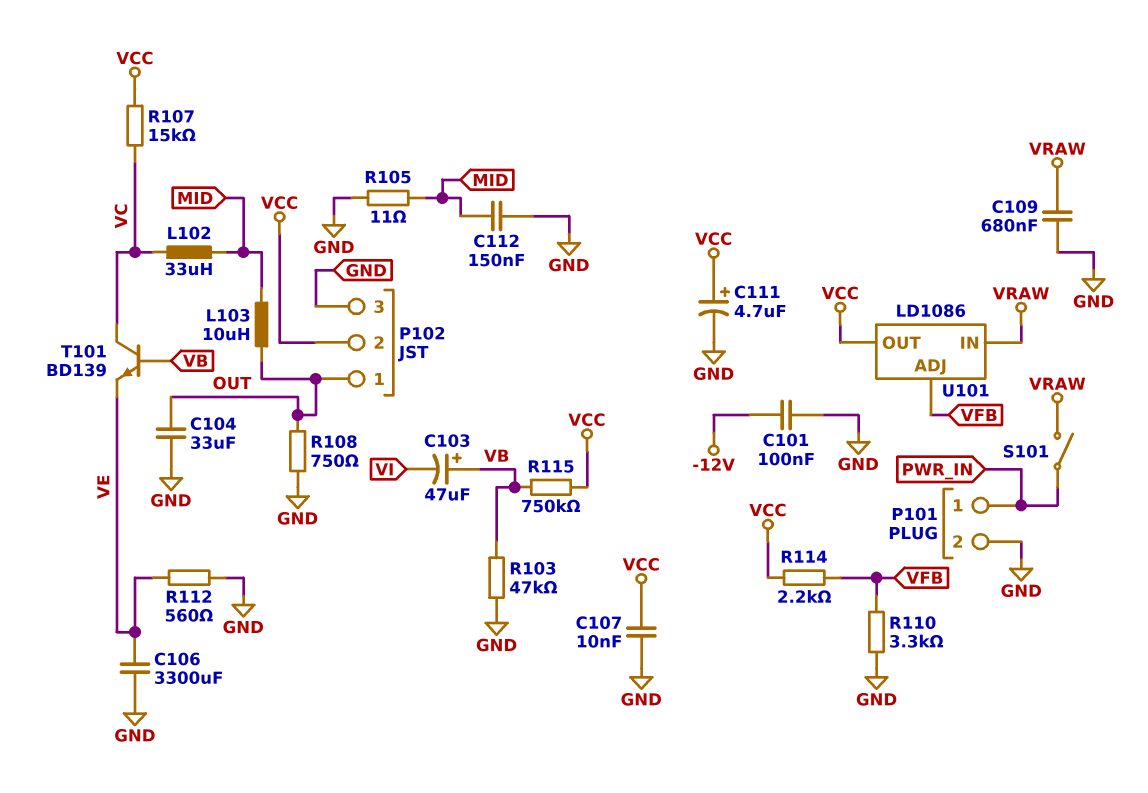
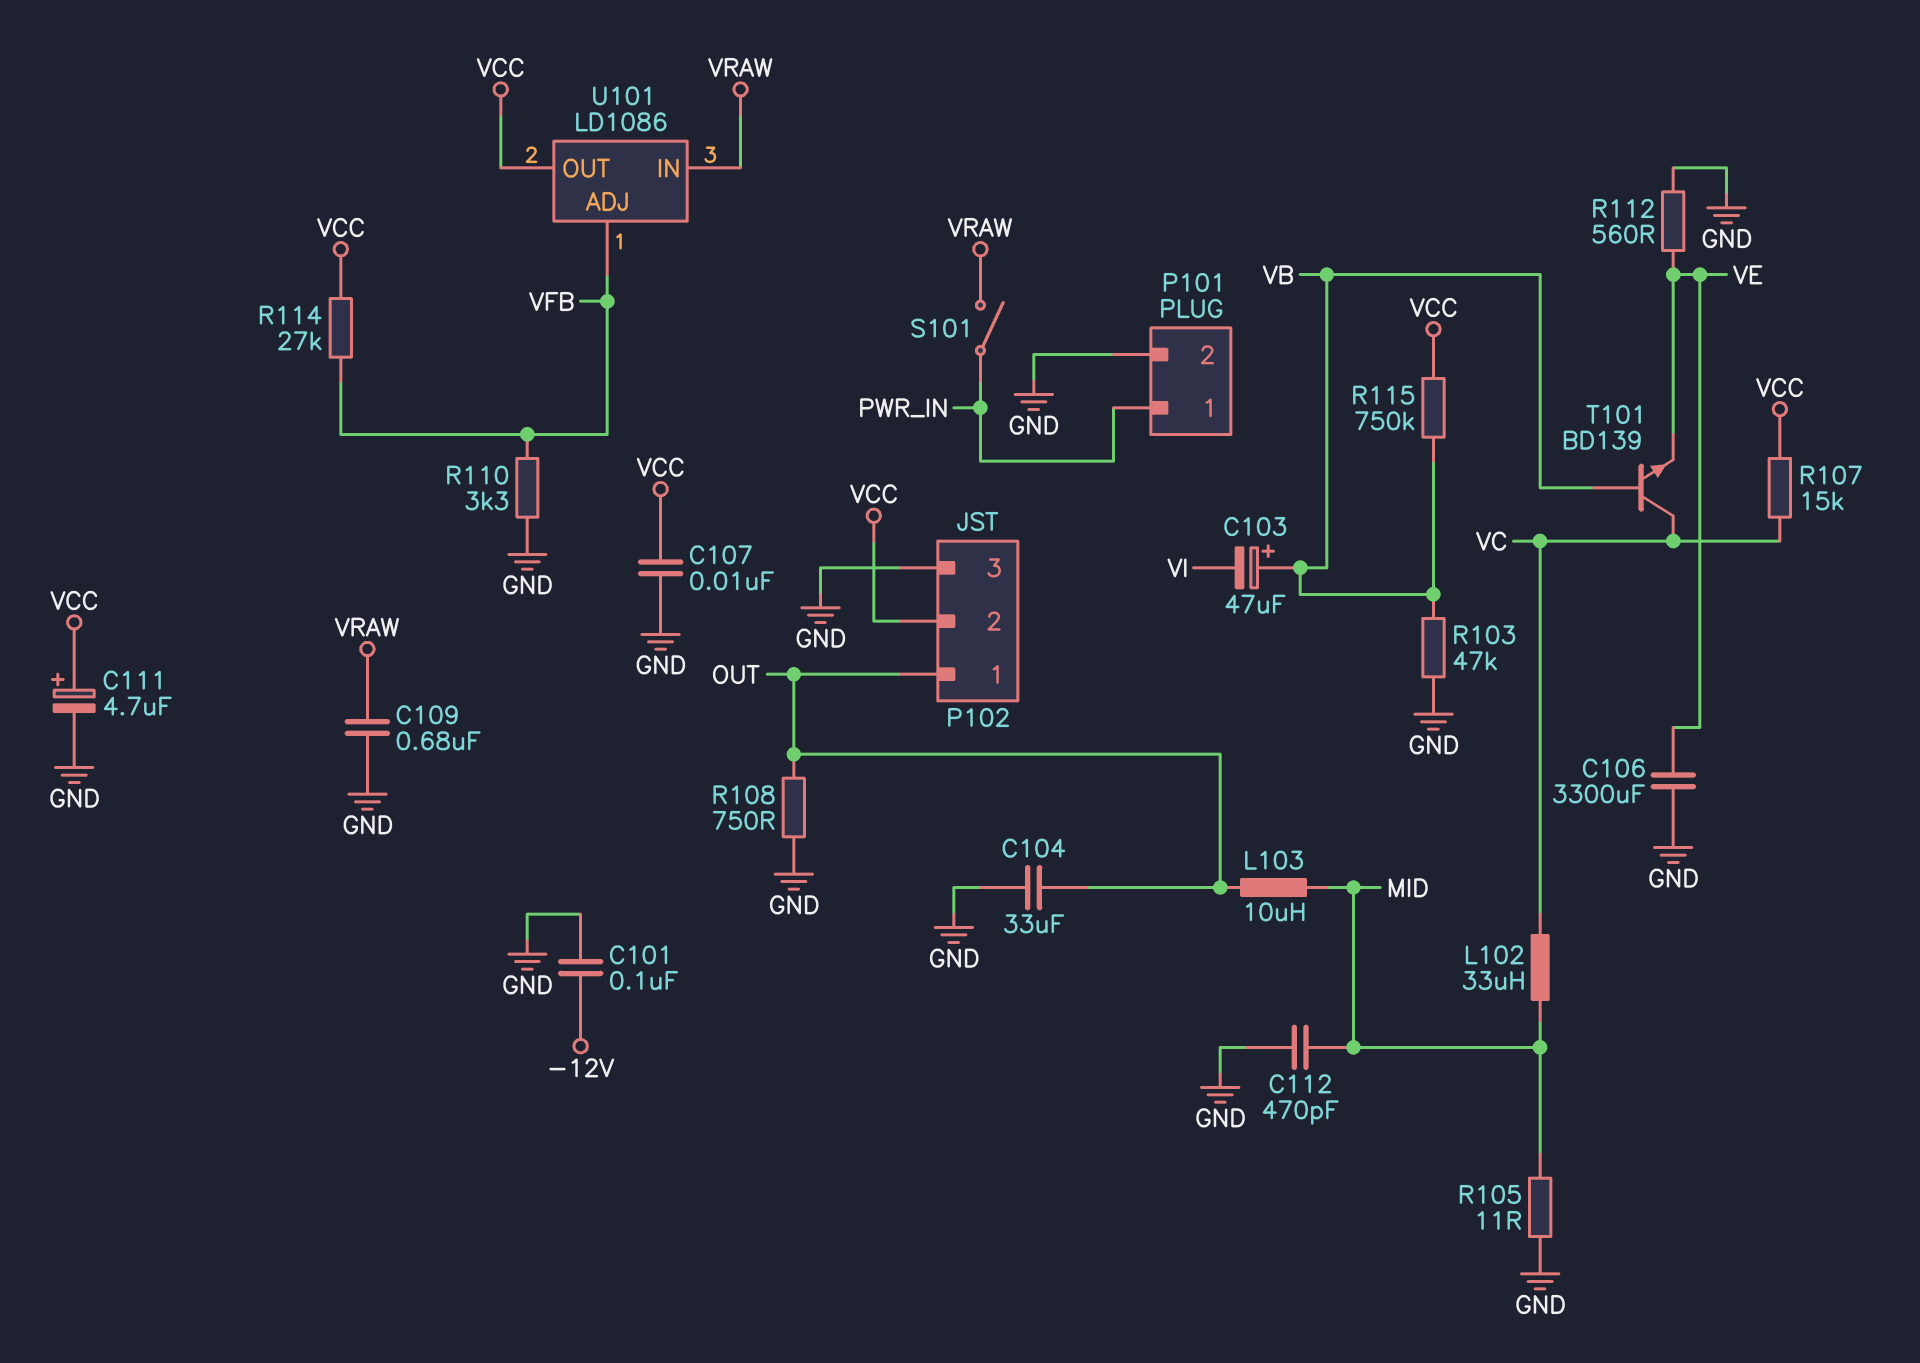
C112: 150nF (GND, MID) -> 470pF (GND, MID)
R114: 2.2k (VCC, VFB) -> 27k (VCC, VFB)

